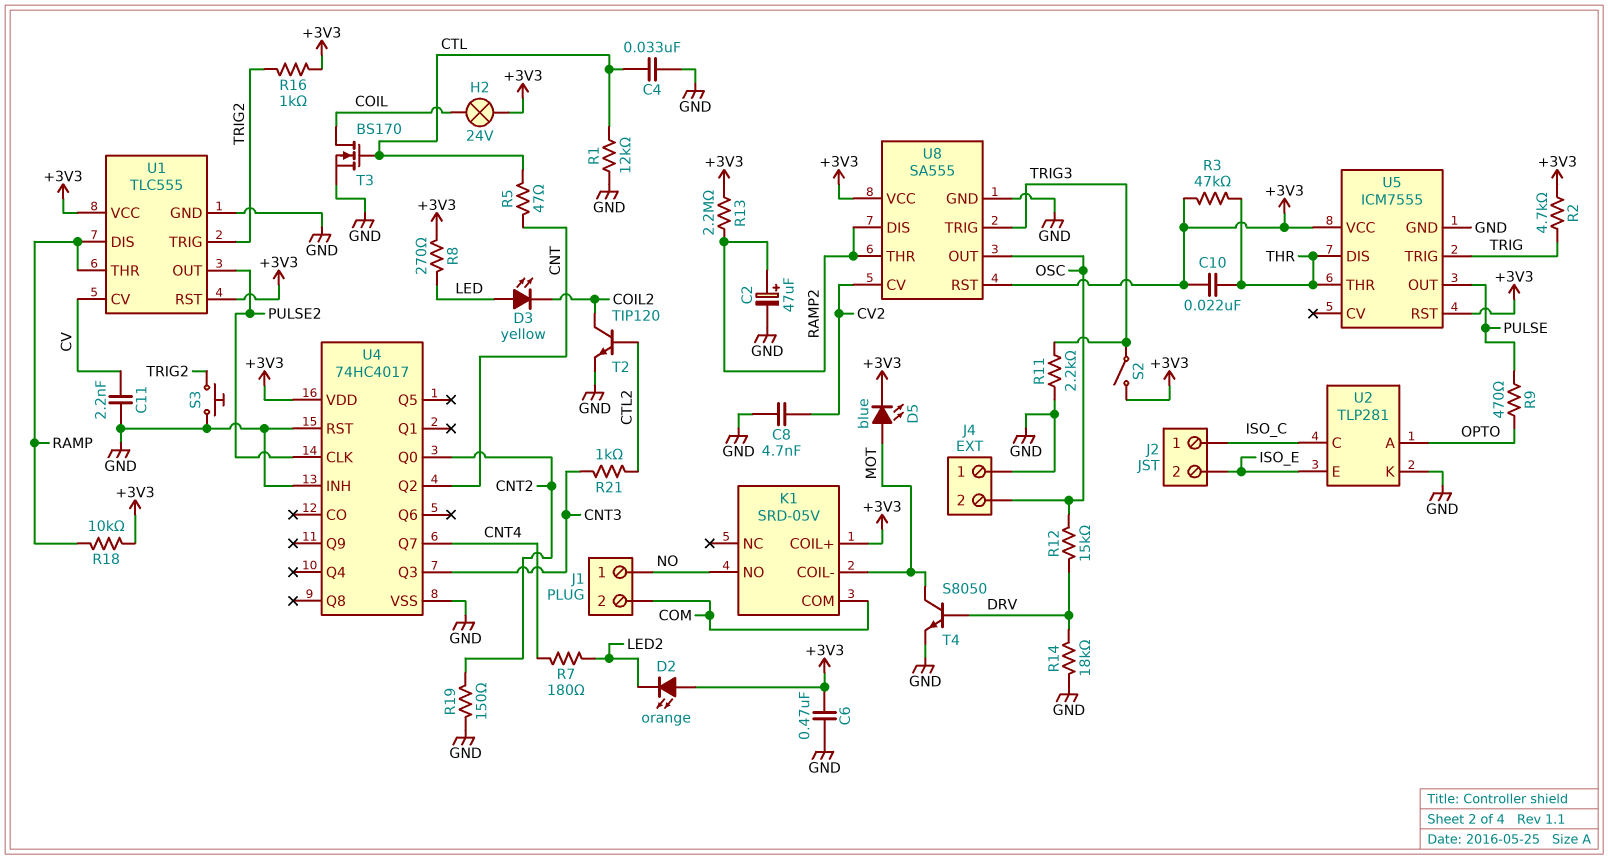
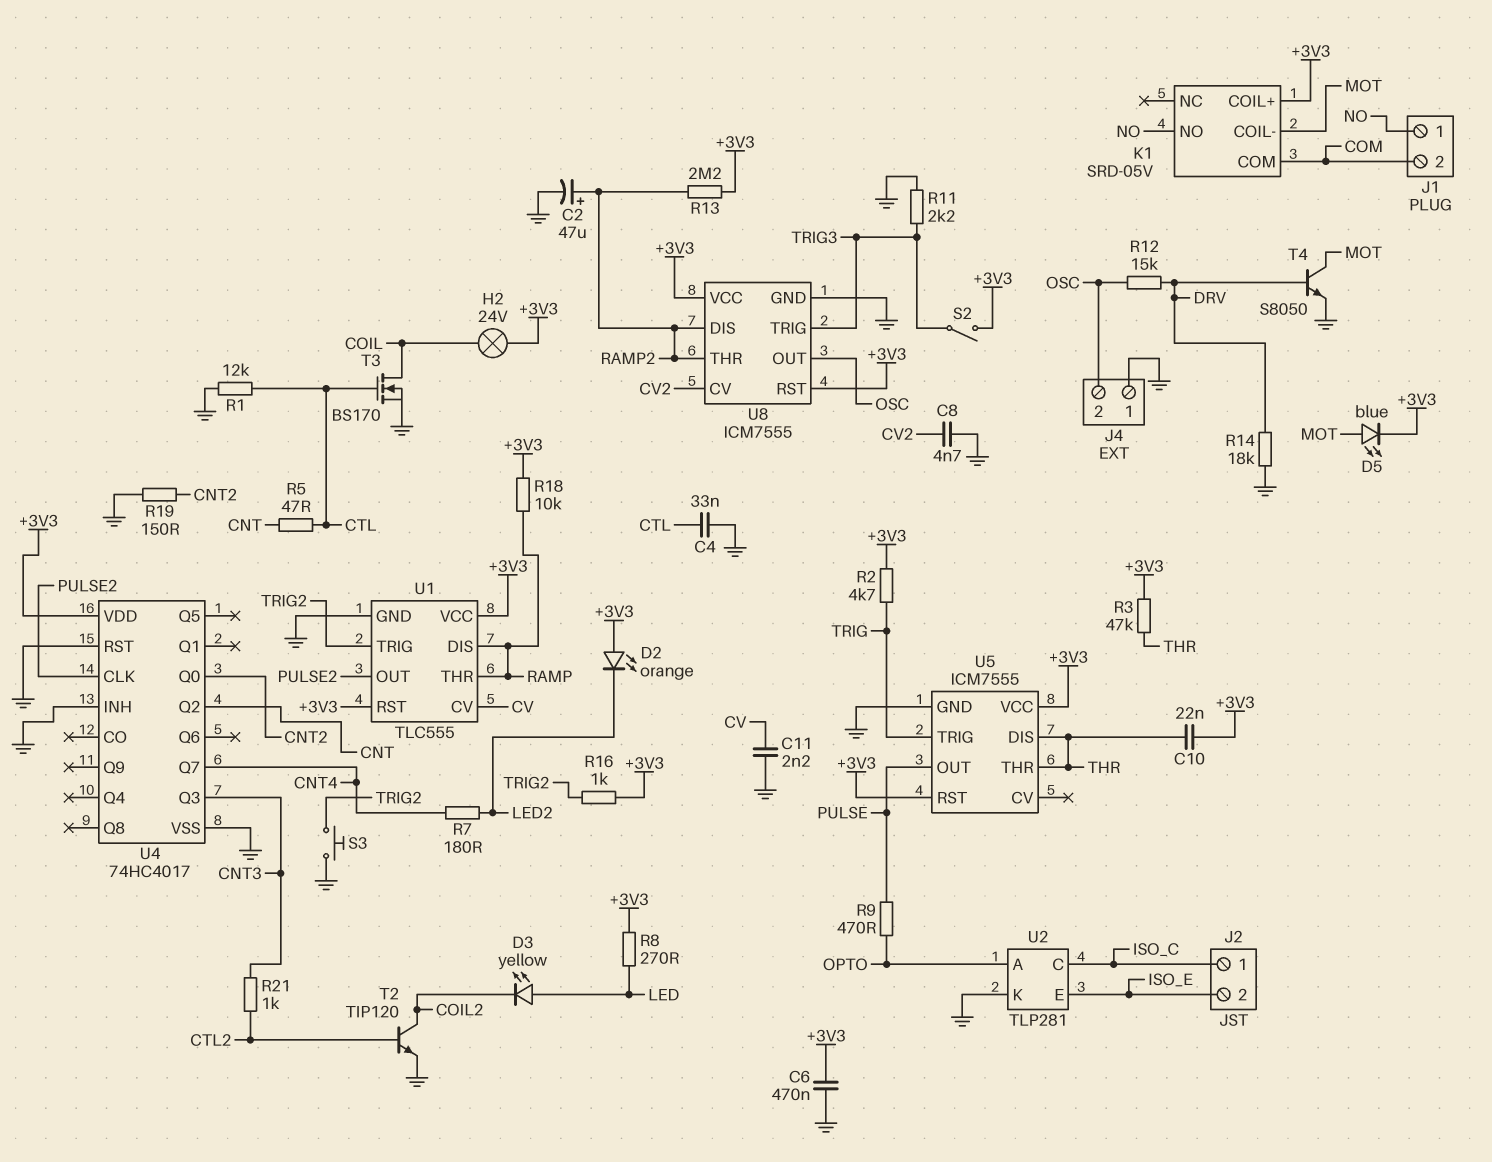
U8: SA555 -> ICM7555

